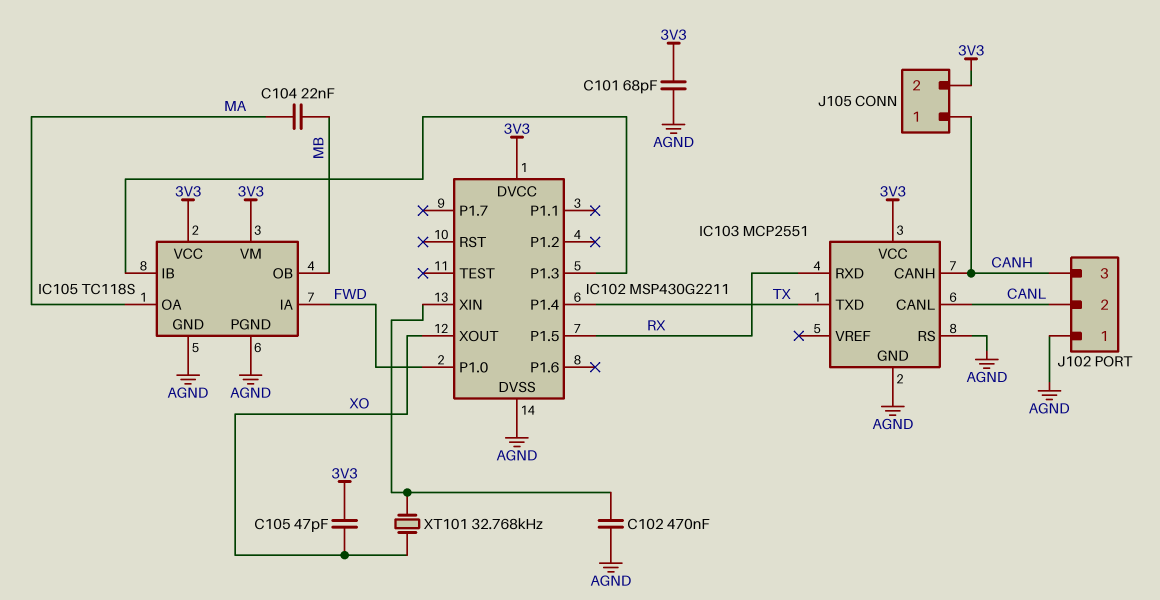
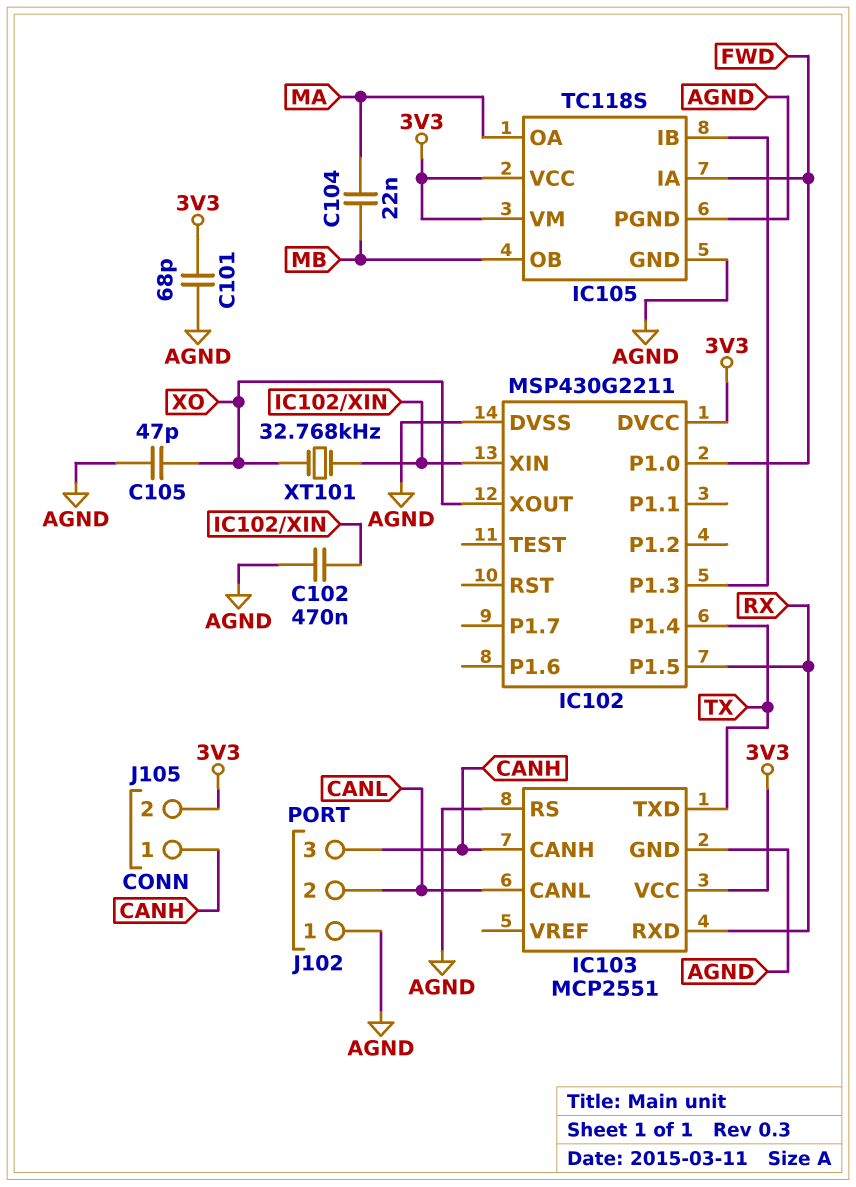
C105: 47pF (3V3, XO) -> 47pF (AGND, XO)

